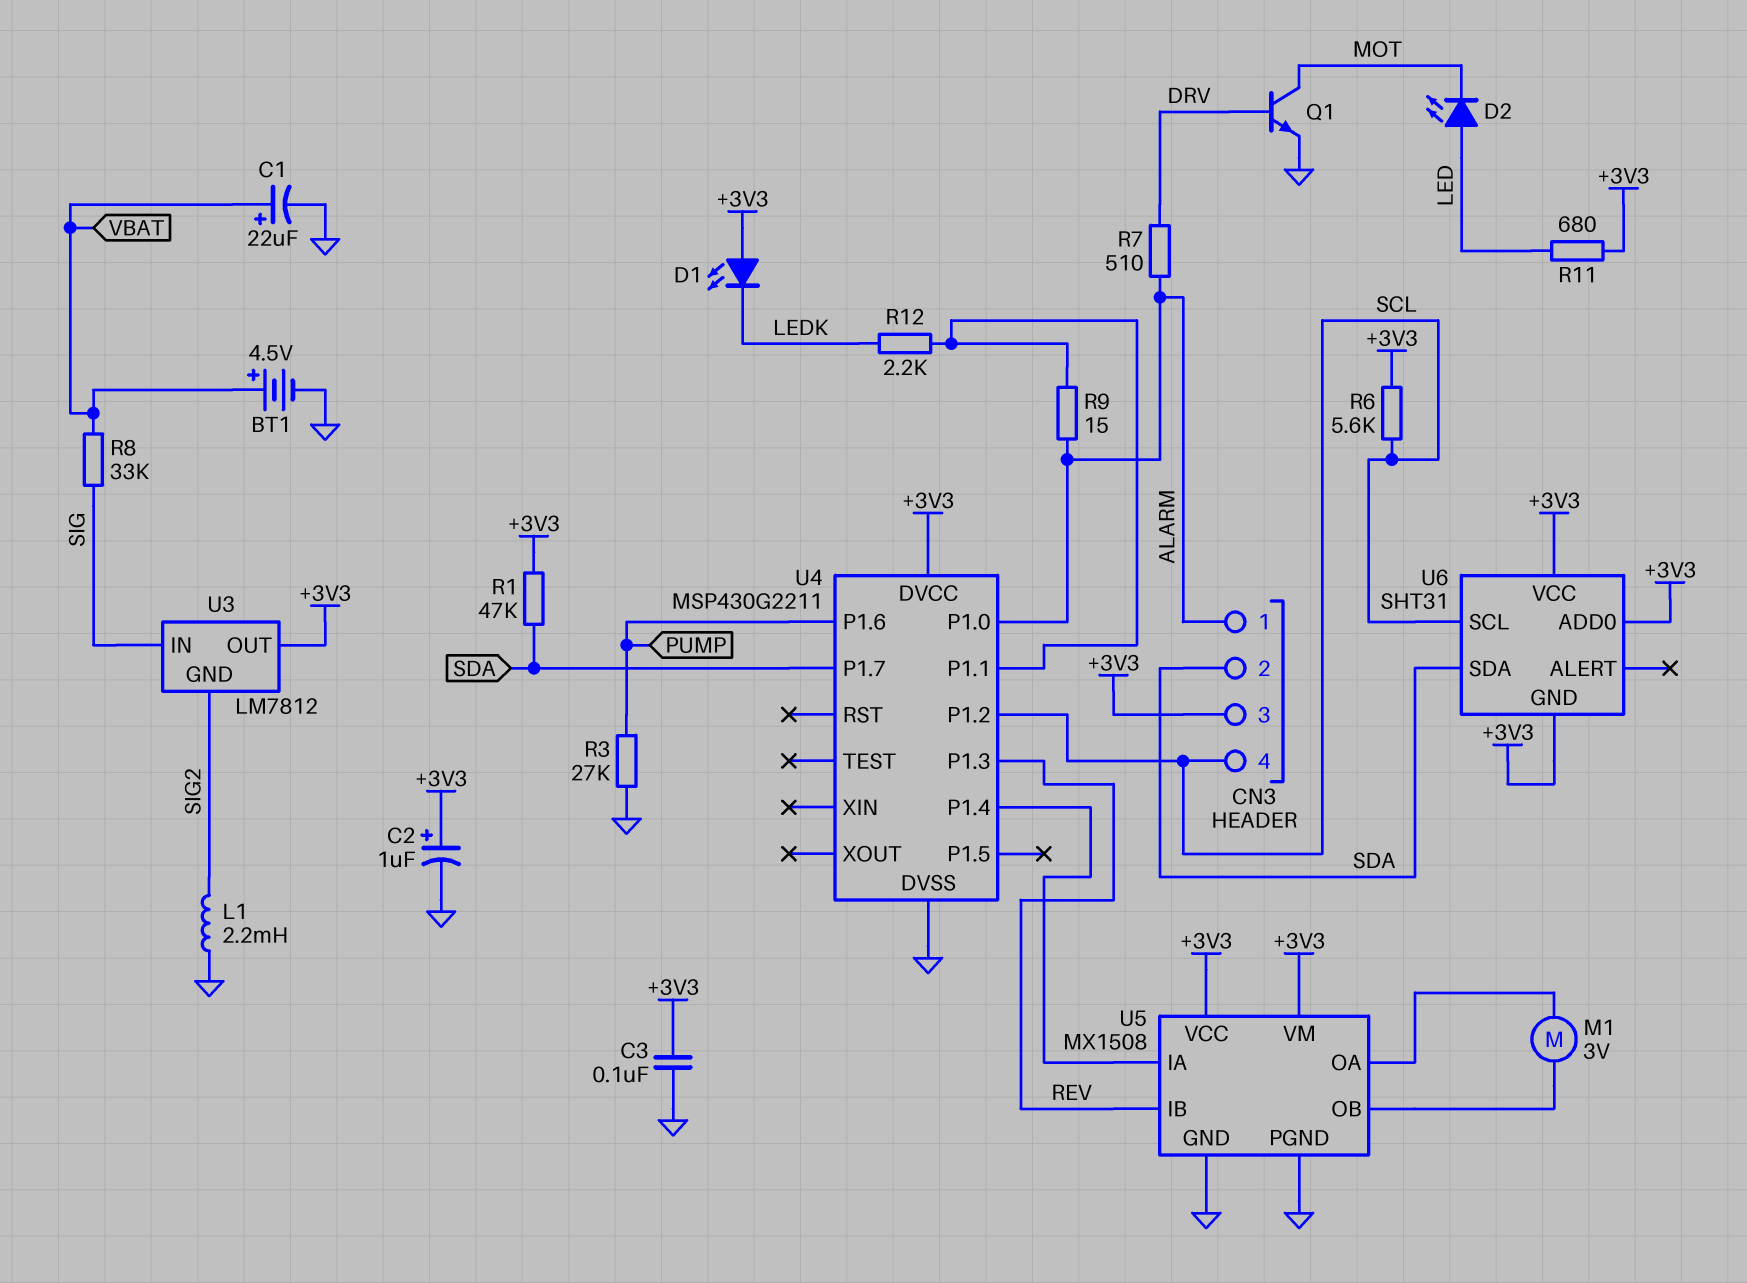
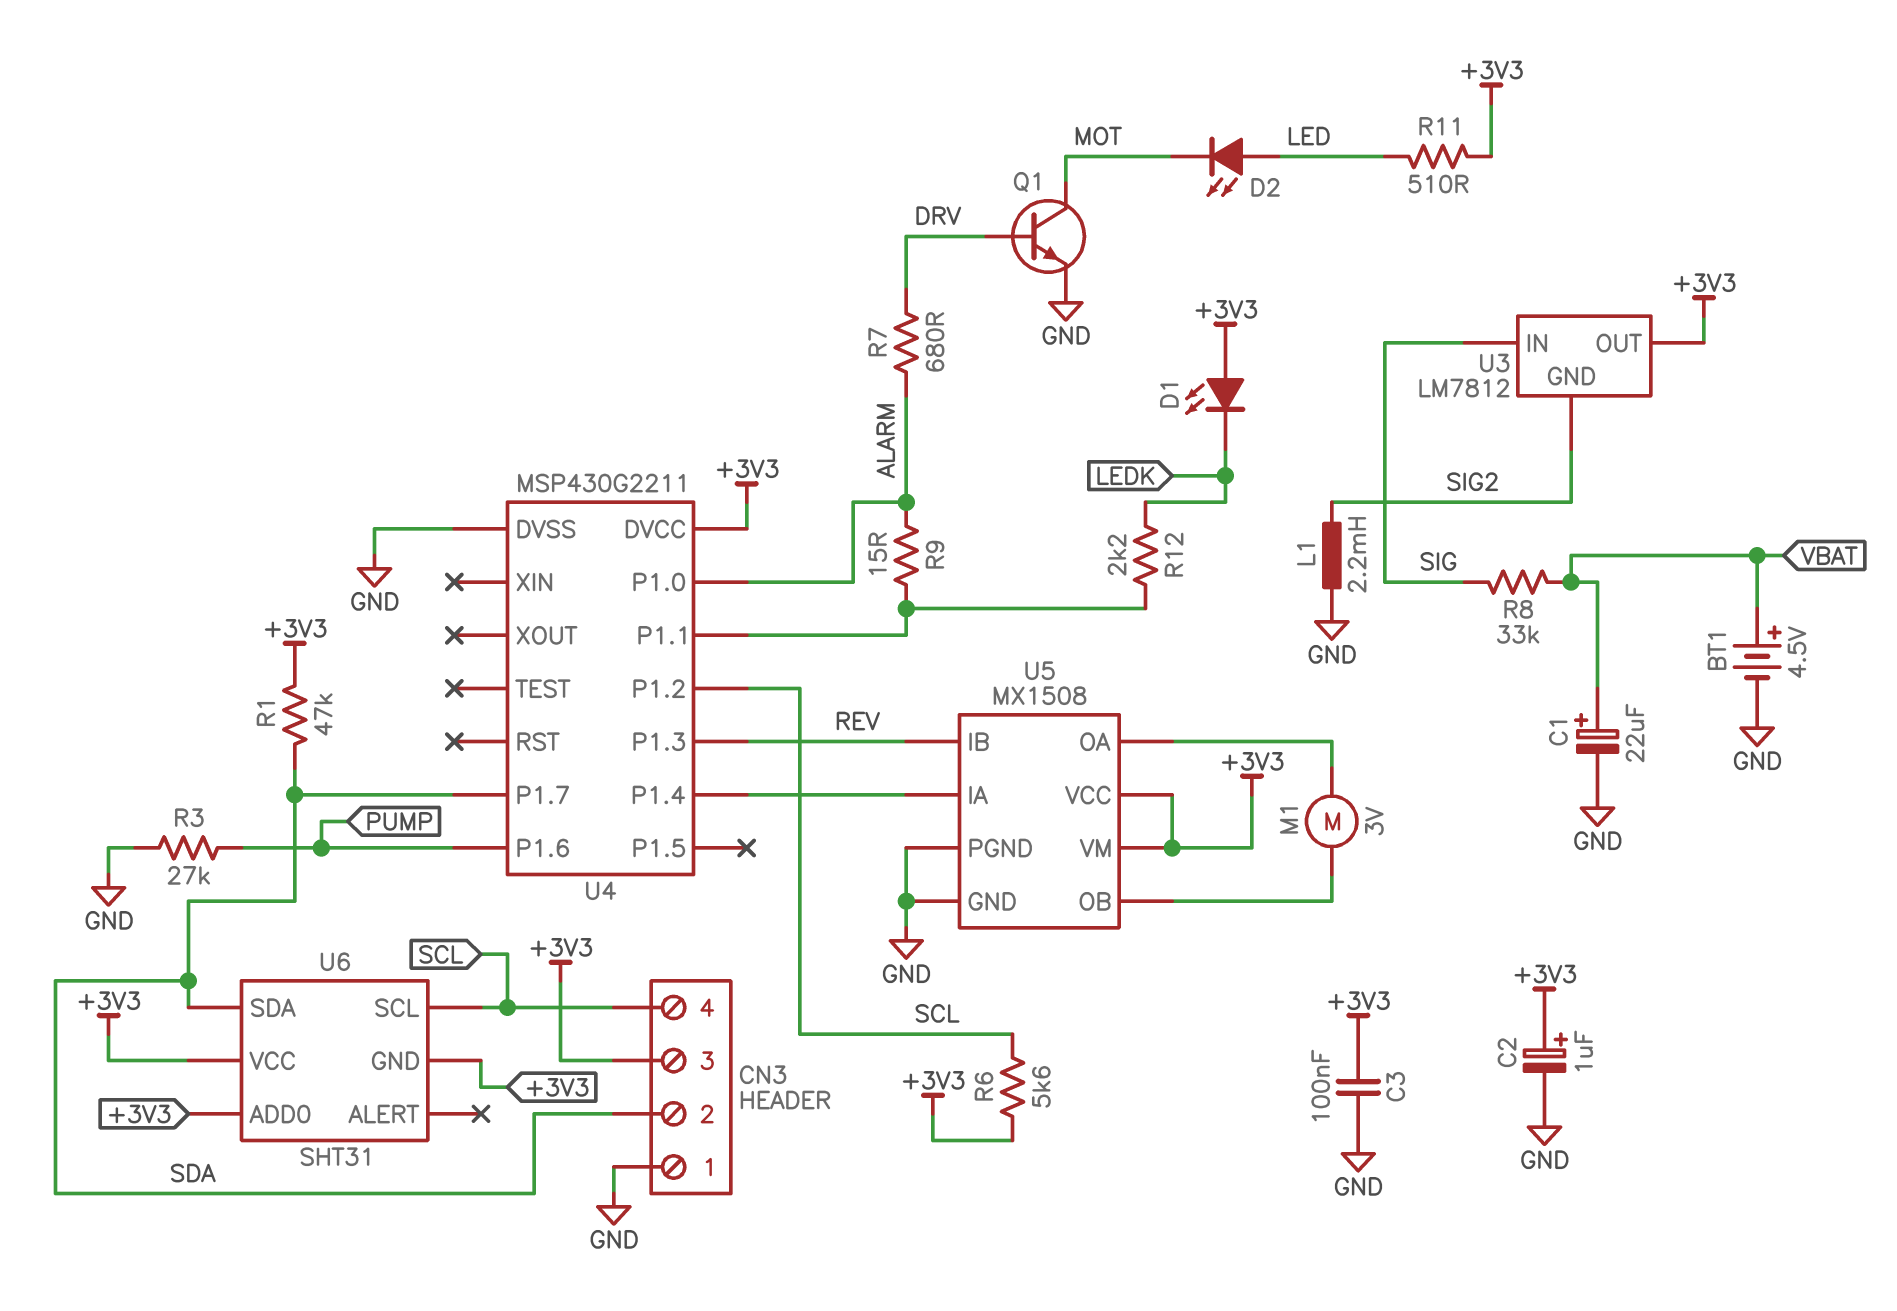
CN3 pin 1: ALARM -> GND
R7: 510 (ALARM, DRV) -> 680 (ALARM, DRV)
R11: 680 (+3V3, LED) -> 510 (+3V3, LED)

